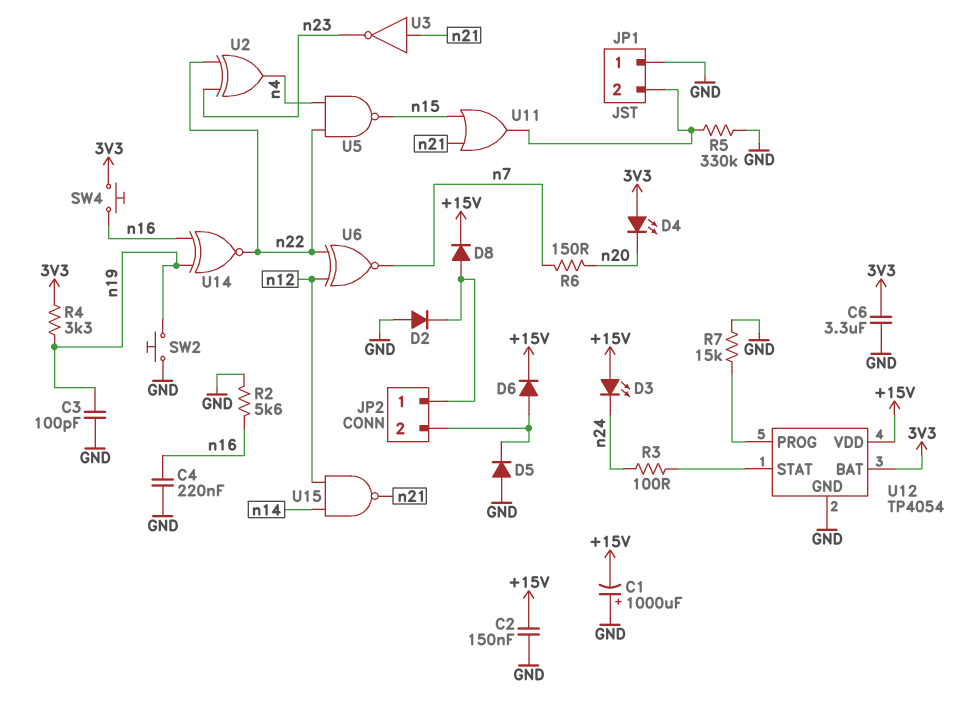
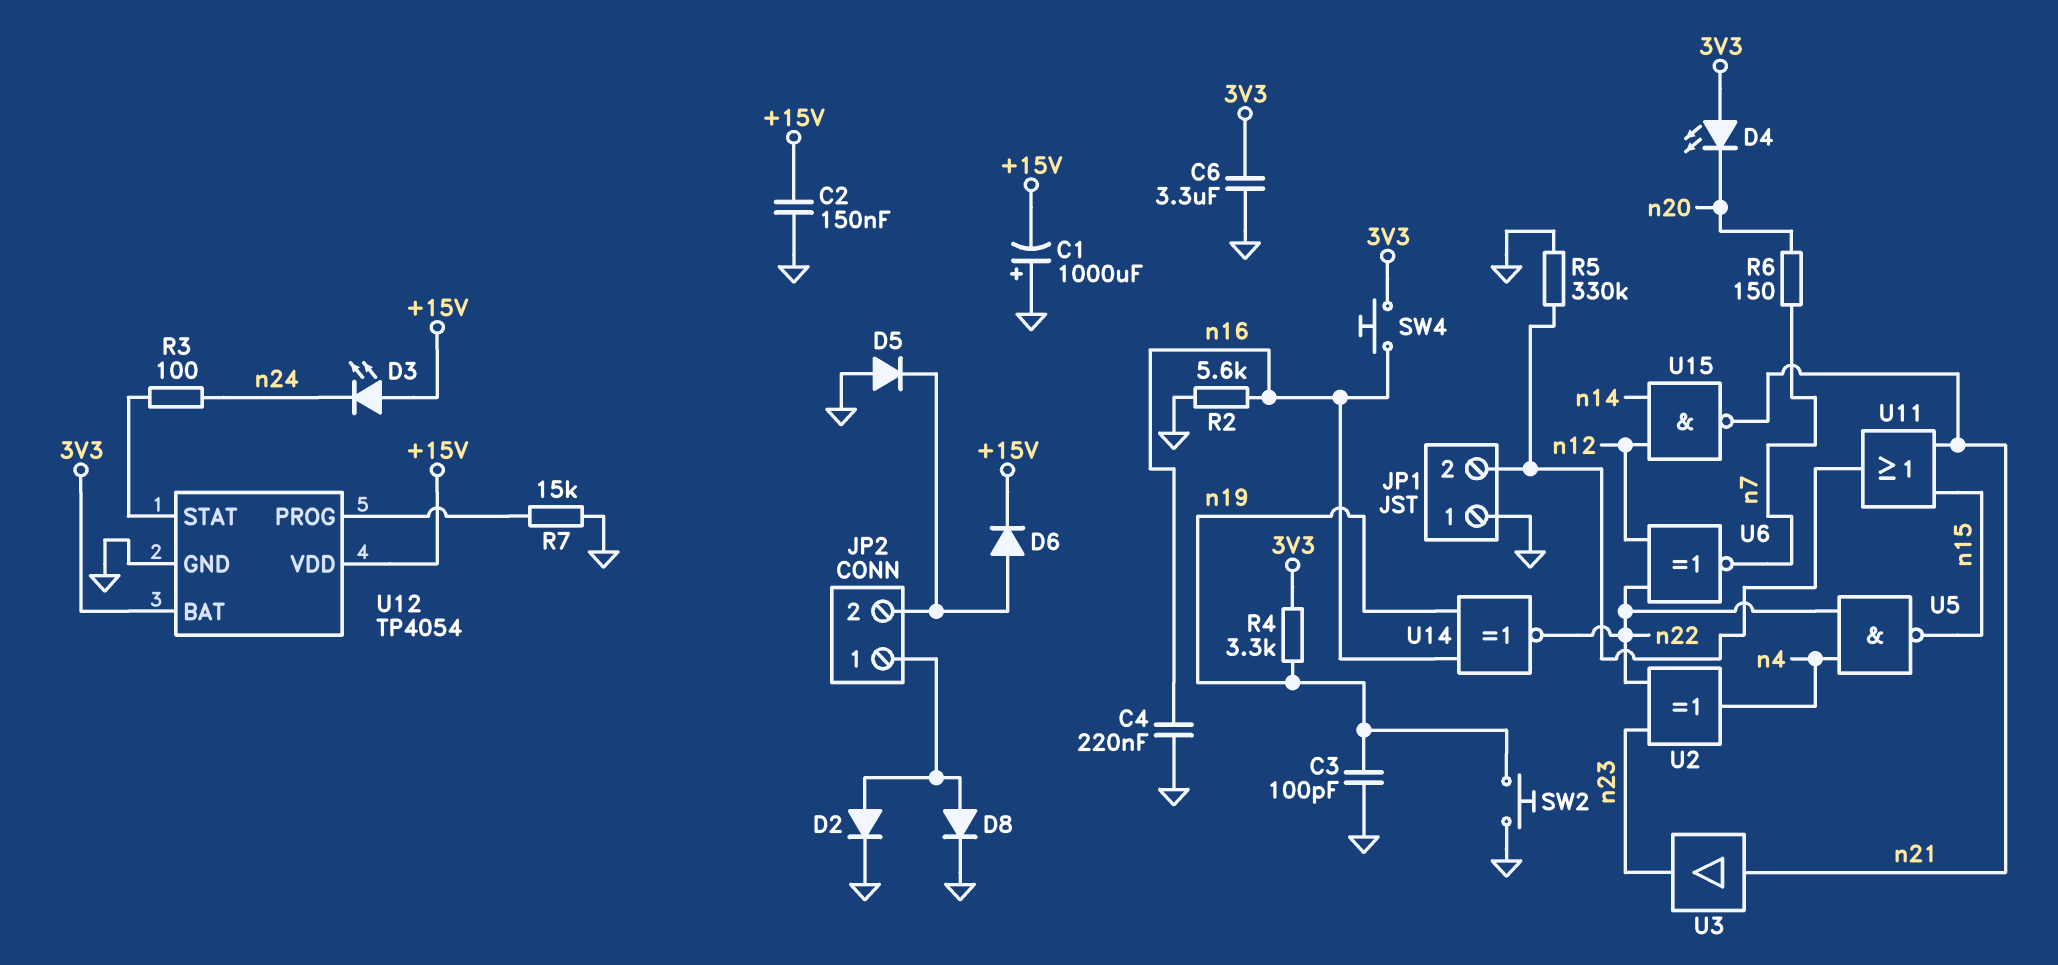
D2: diode (A GND, K JP2/1) -> diode (A JP2/1, K GND)
D8: diode (A JP2/1, K +15V) -> diode (A JP2/1, K GND)
U3: NOT (in n21, out n23) -> buffer (in n21, out n23)

